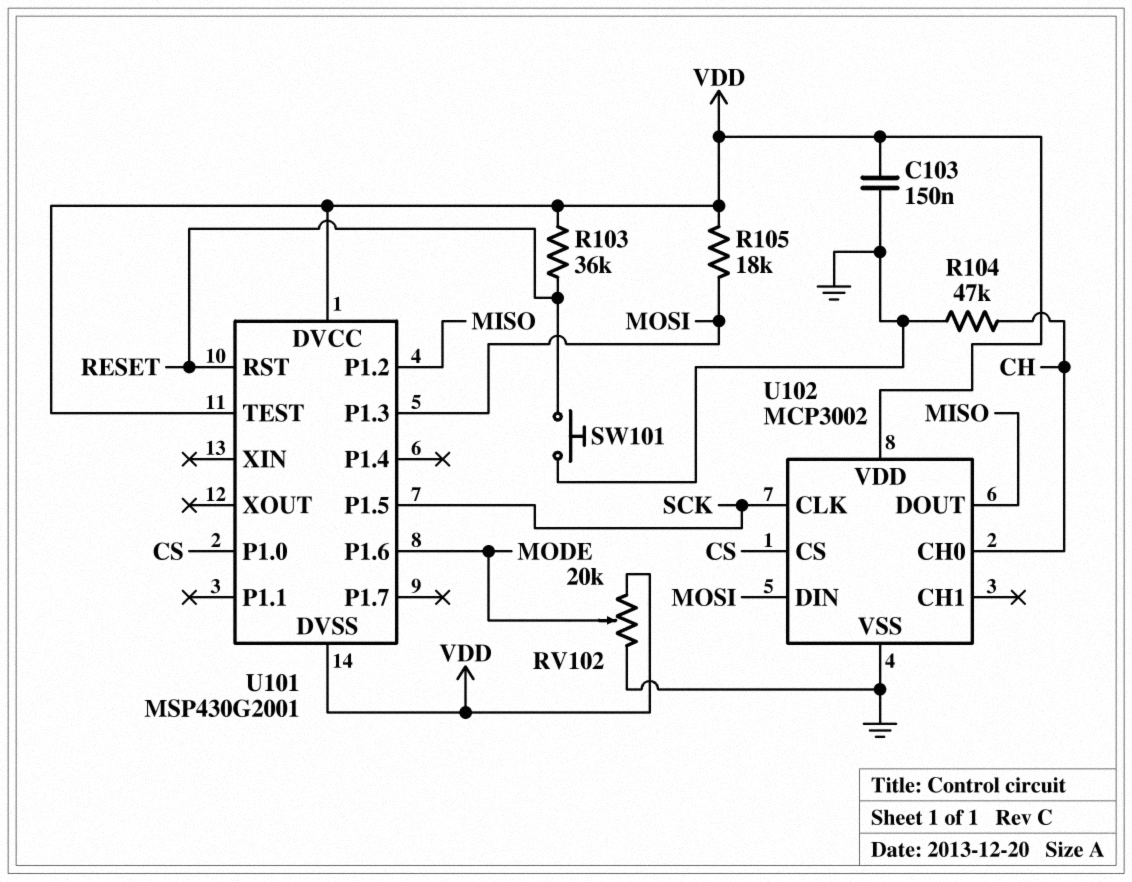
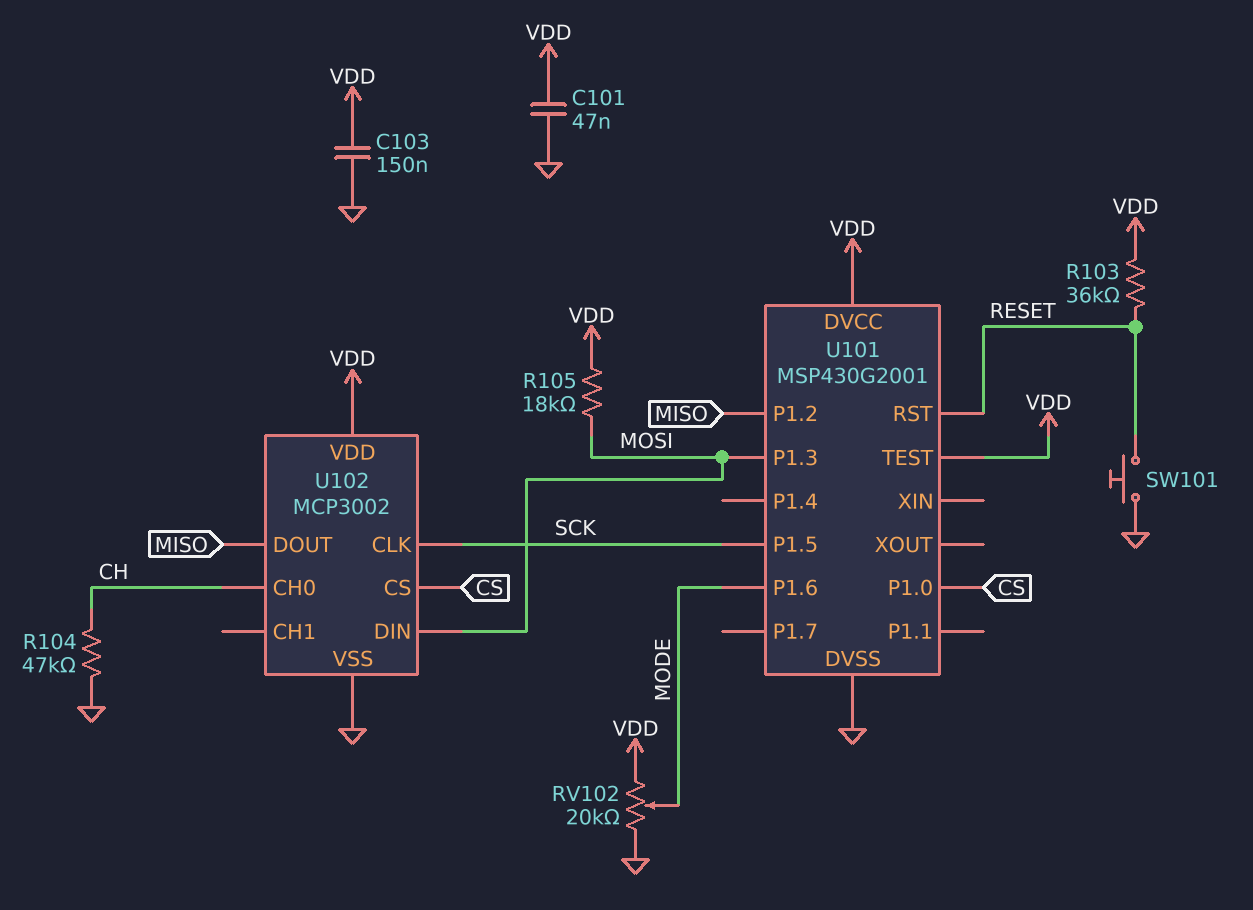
C101: none -> 47nF (GND, VDD)
U101 pin DVSS: VDD -> GND

